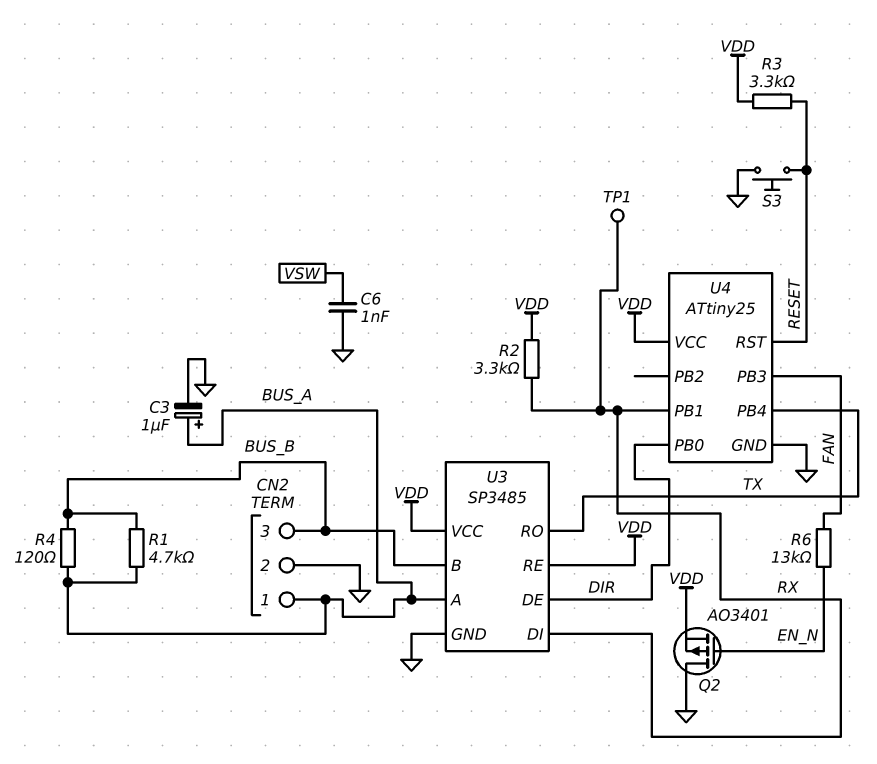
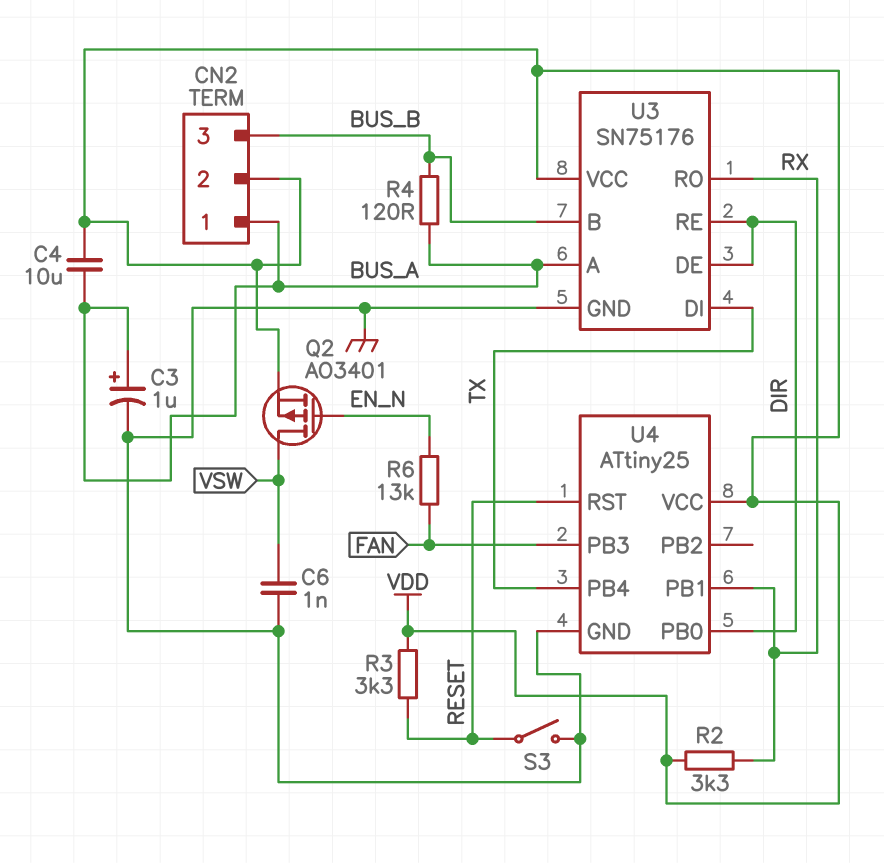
C4: none -> 10uF (BUS_A, VDD)
CN2 pin 2: GND -> VDD
Q2: PMOS AO3401 (G EN_N, D GND, S VDD) -> PMOS AO3401 (G EN_N, D VSW, S VDD)
R1: 4.7k (BUS_A, BUS_B) -> none
S3: button (GND, RESET) -> switch (GND, RESET)
TP1: test point (RX) -> none
U3: SP3485 -> SN75176
U3 pin DI: RX -> TX
U3 pin RE: VDD -> DIR
U3 pin RO: TX -> RX

